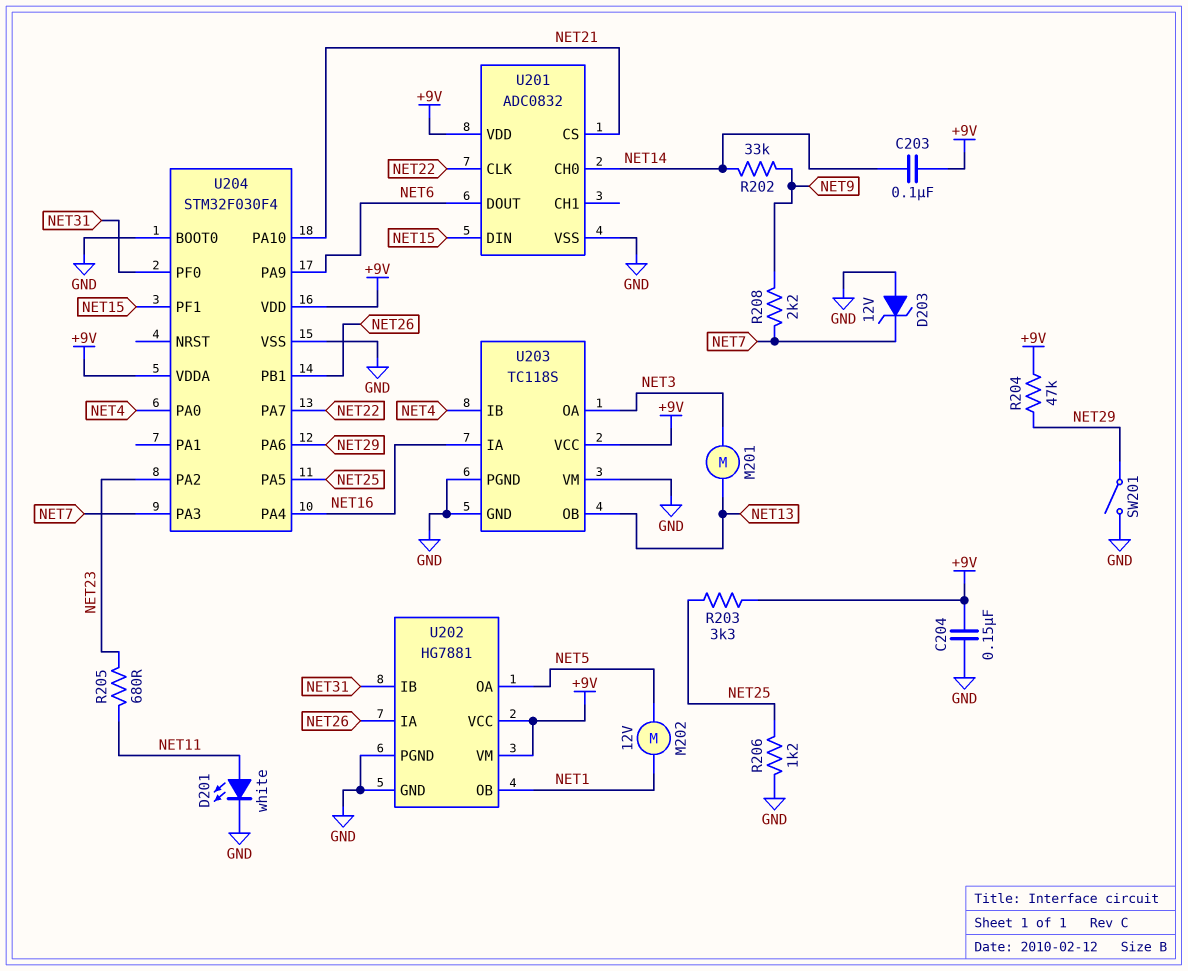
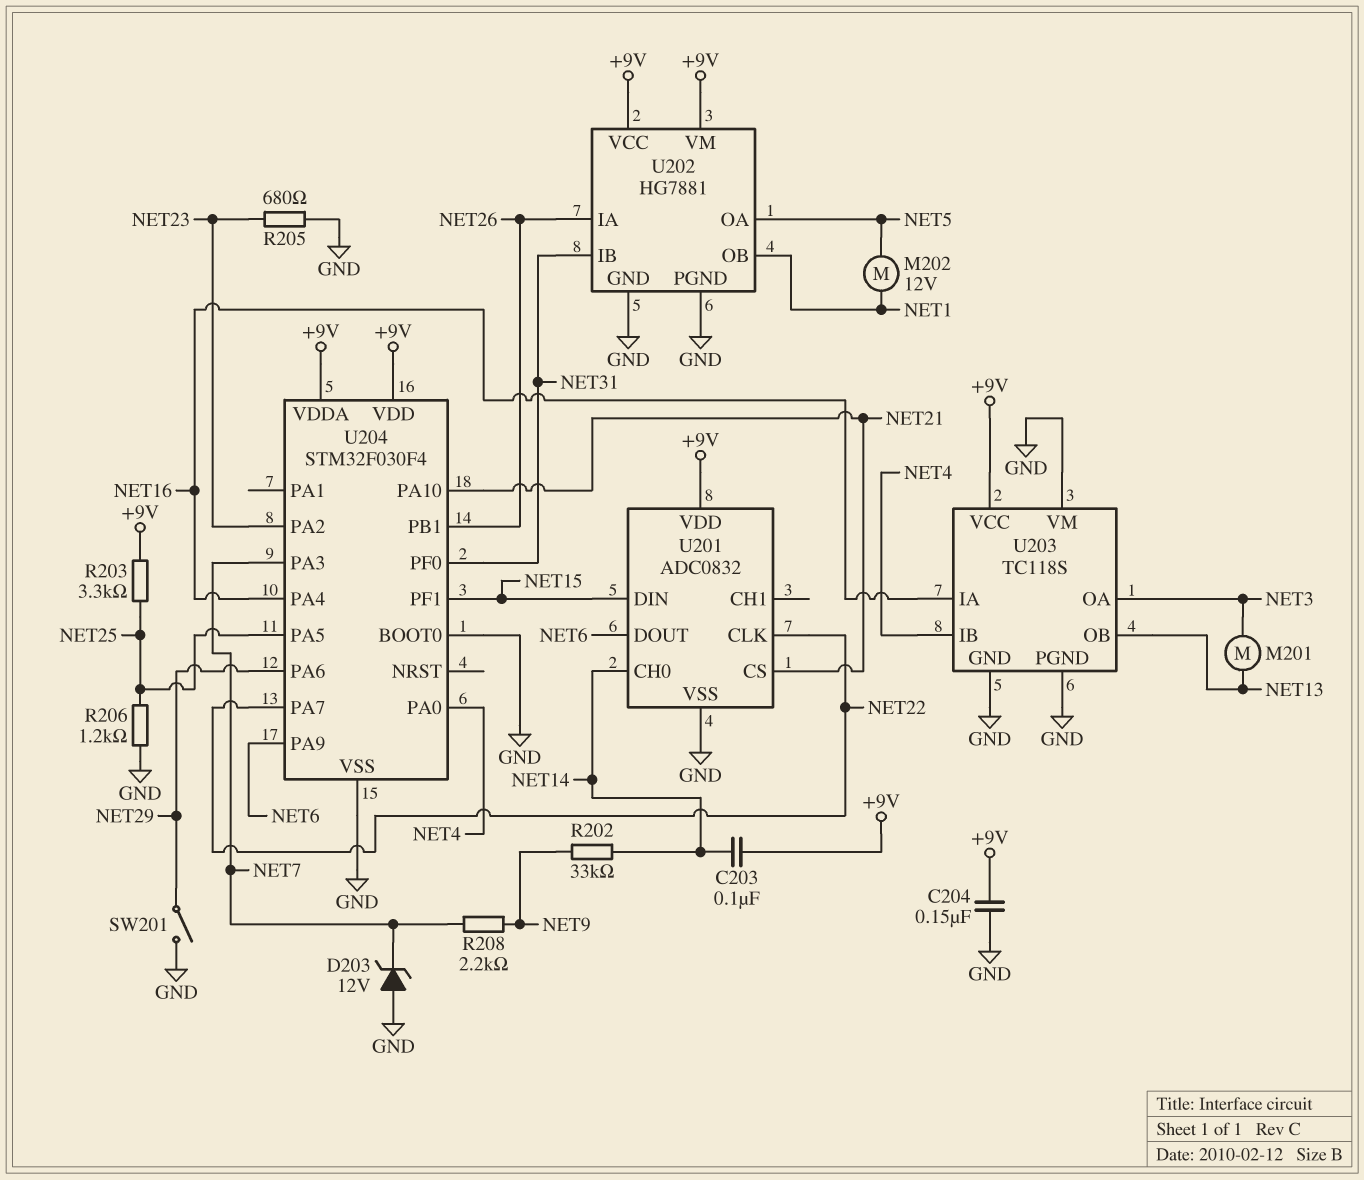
D201: LED white (A NET11, K GND) -> none
R204: 47k (+9V, NET29) -> none
R205: 680 (NET11, NET23) -> 680 (GND, NET23)

